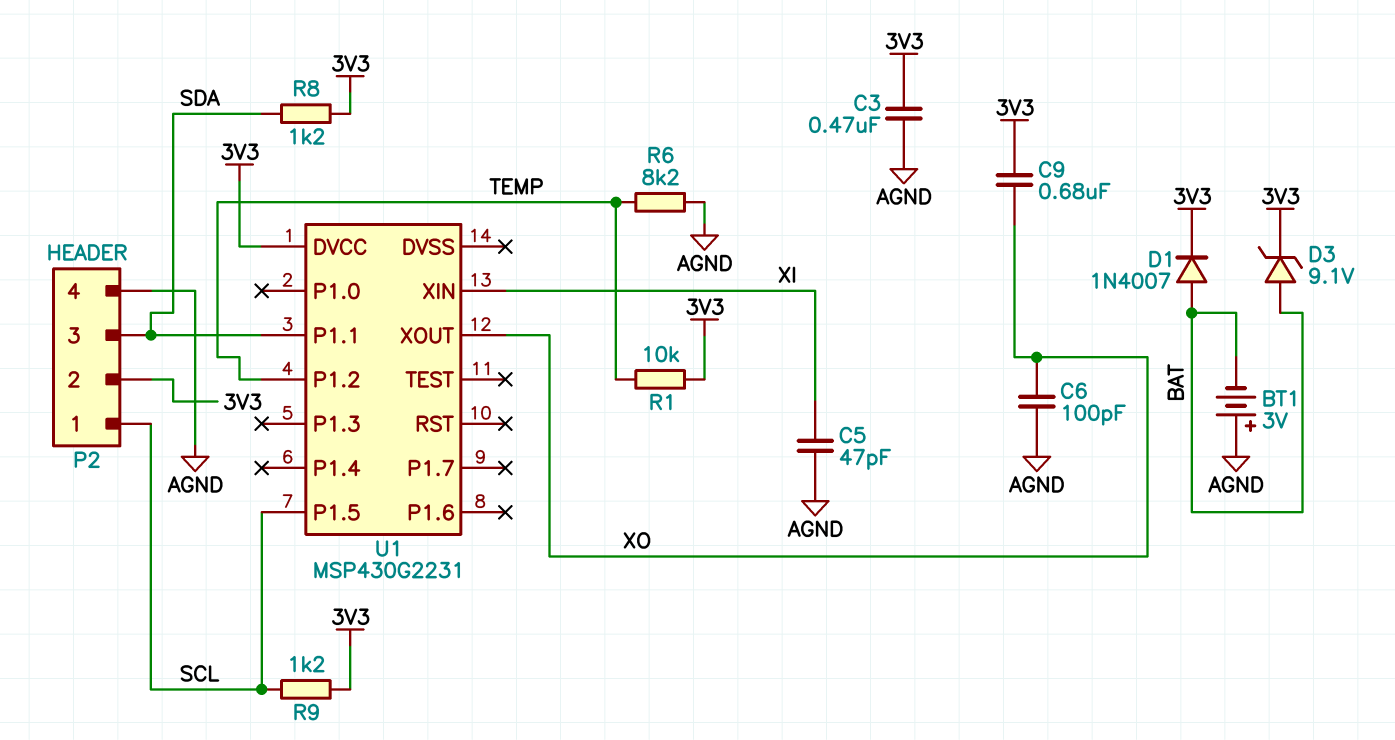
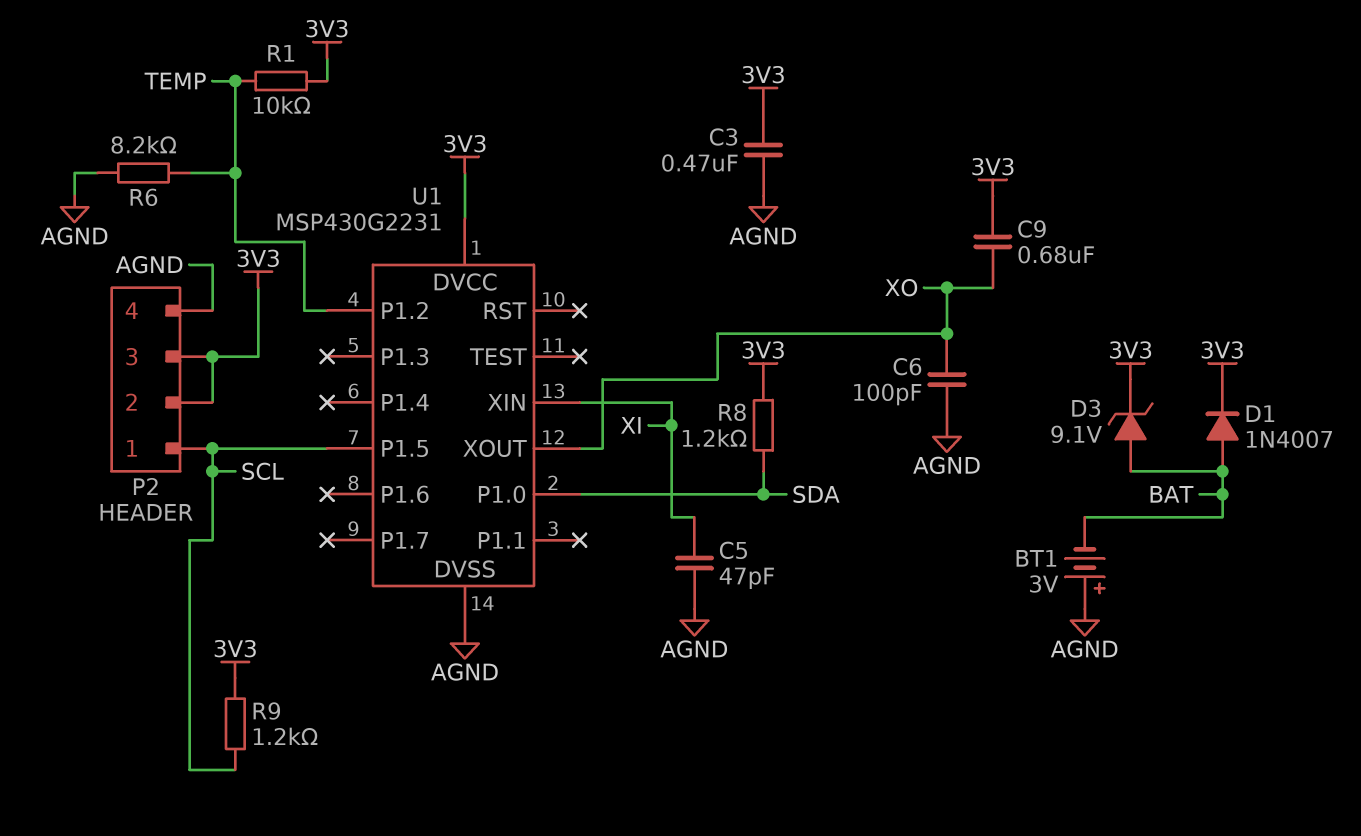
P2 pin 3: SDA -> 3V3
U1 pin DVSS: none -> AGND
U1 pin P1.0: none -> SDA
U1 pin P1.1: SDA -> none

